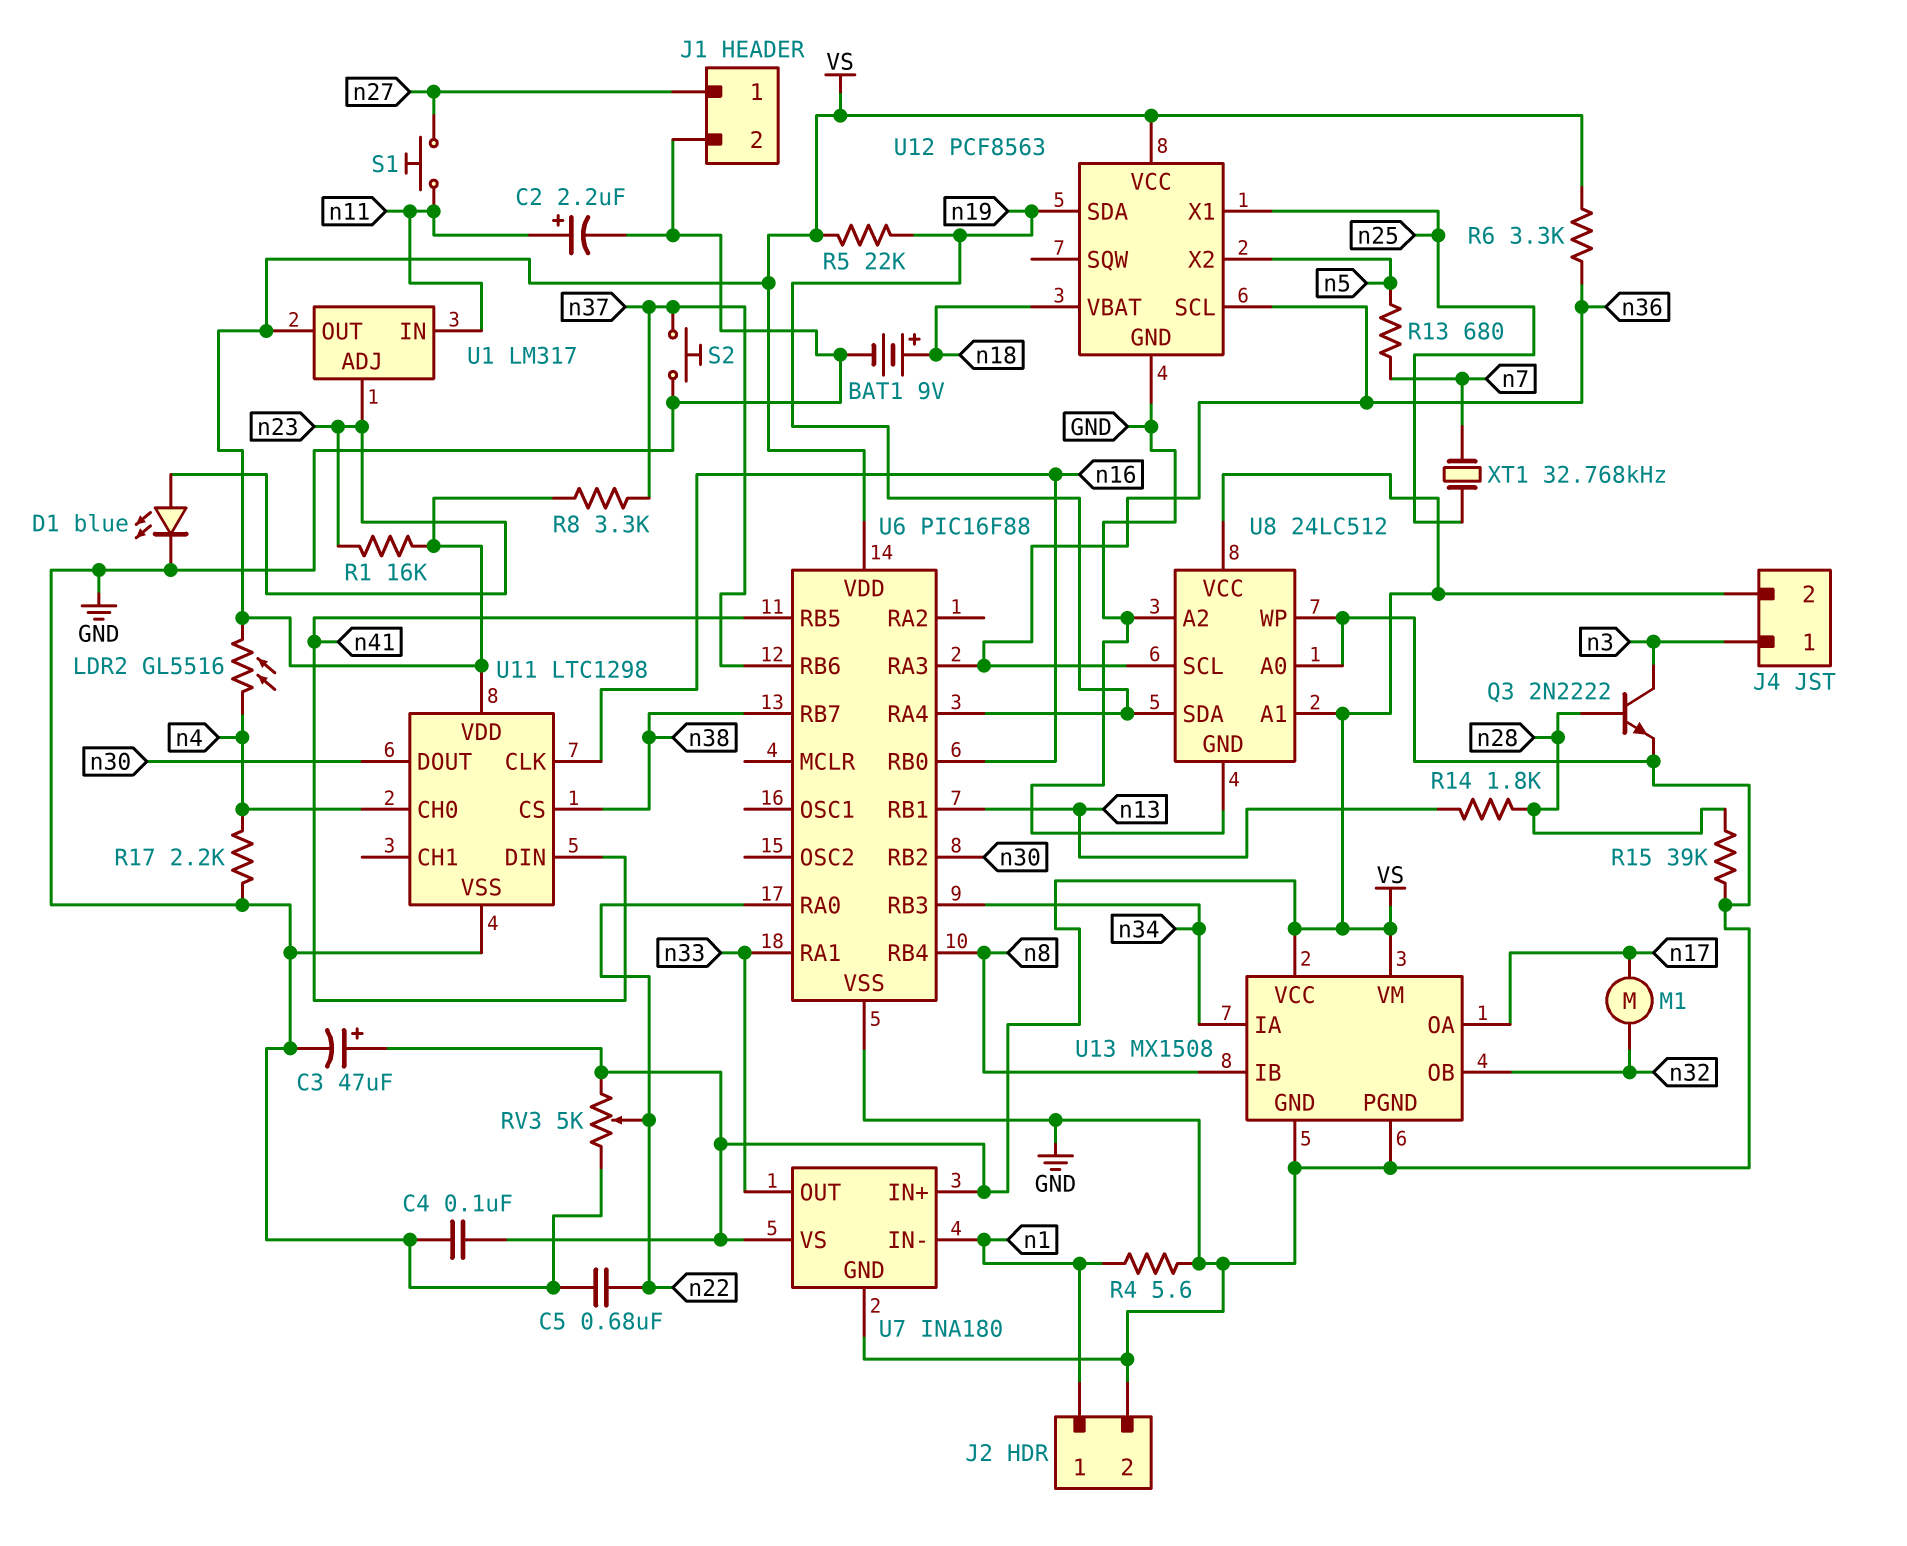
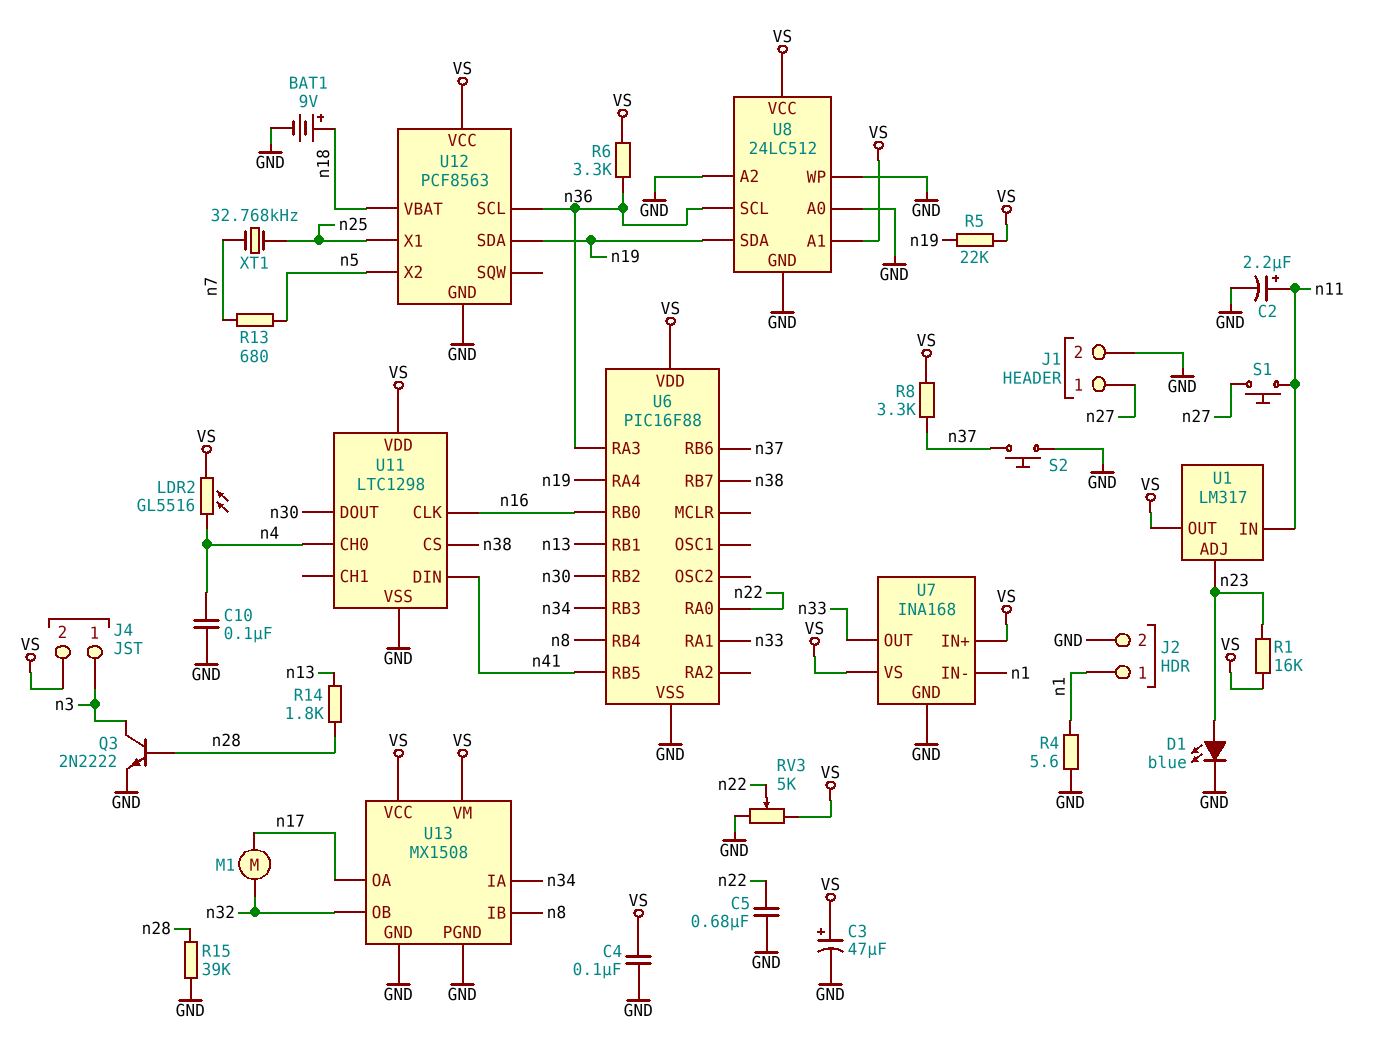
C10: none -> 100nF (GND, n4)
R17: 2.2k (GND, n4) -> none
U7: INA180 -> INA168

